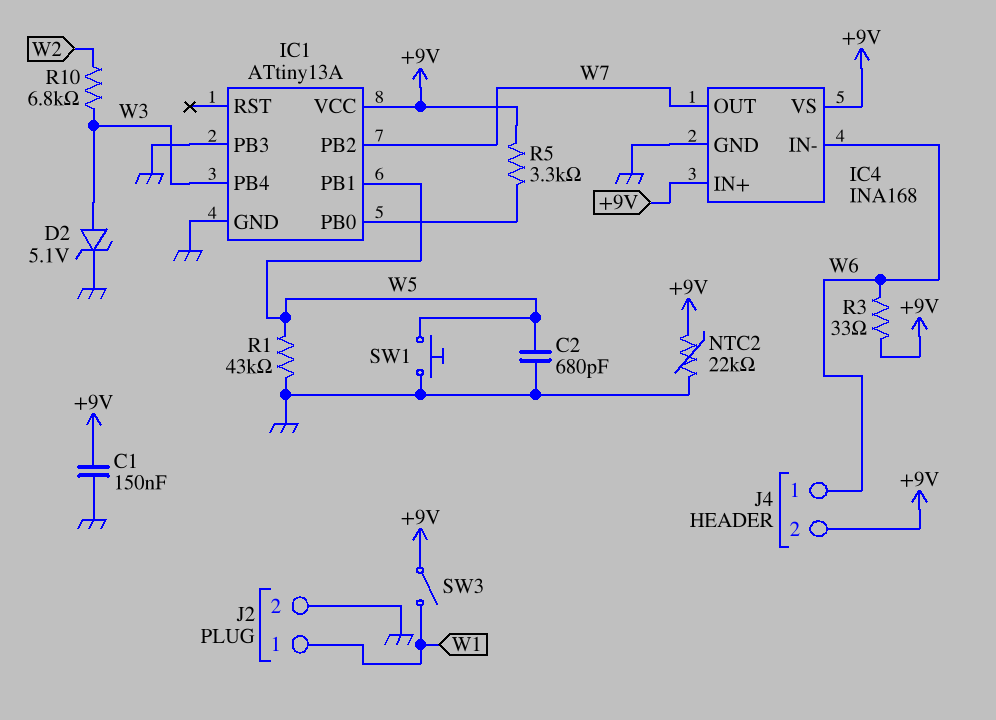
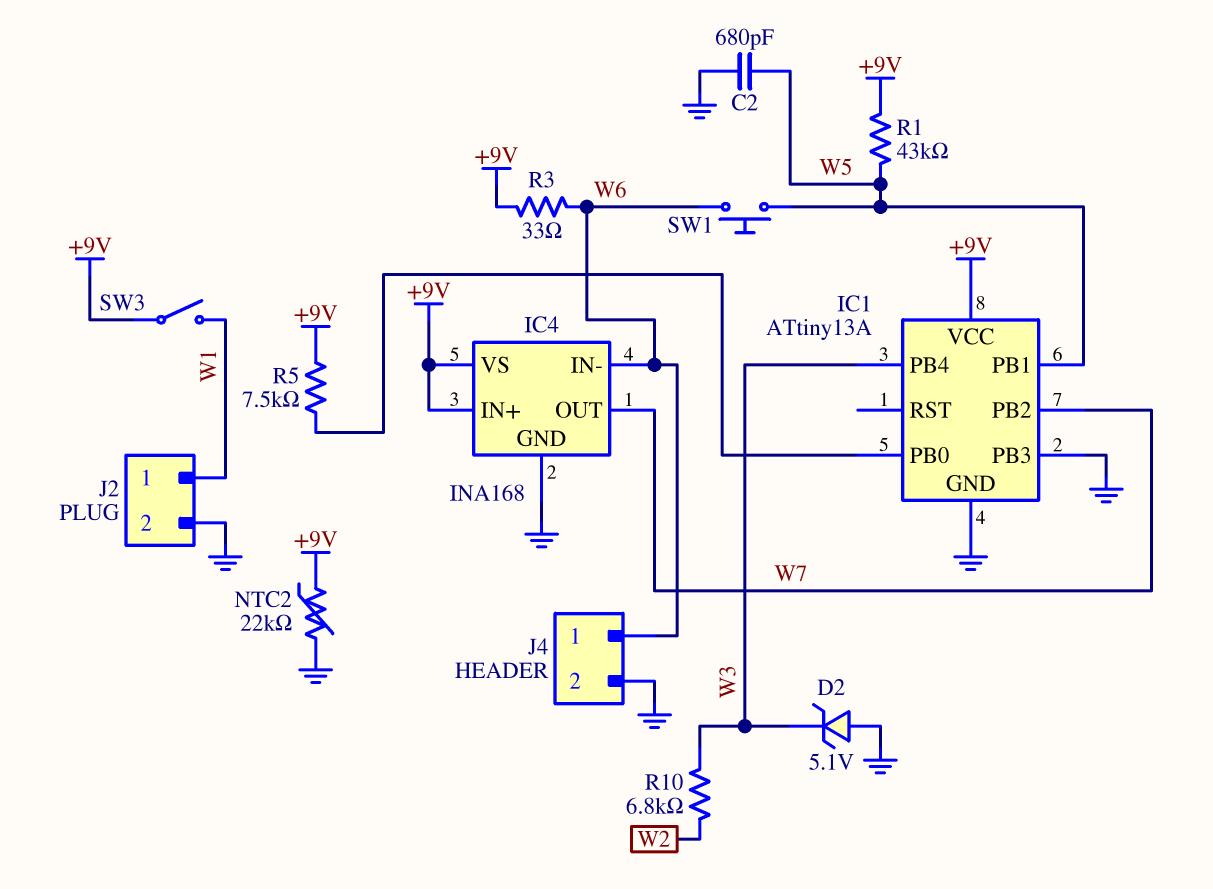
C1: 150nF (+9V, GND) -> none
D2: zener 5.1V (A W3, K GND) -> zener 5.1V (A GND, K W3)
J4 pin 2: +9V -> GND
R1: 43k (GND, W5) -> 43k (+9V, W5)
R5: 3.3k (+9V, IC1/PB0) -> 7.5k (+9V, IC1/PB0)
SW1: button (GND, W5) -> button (W5, W6)

